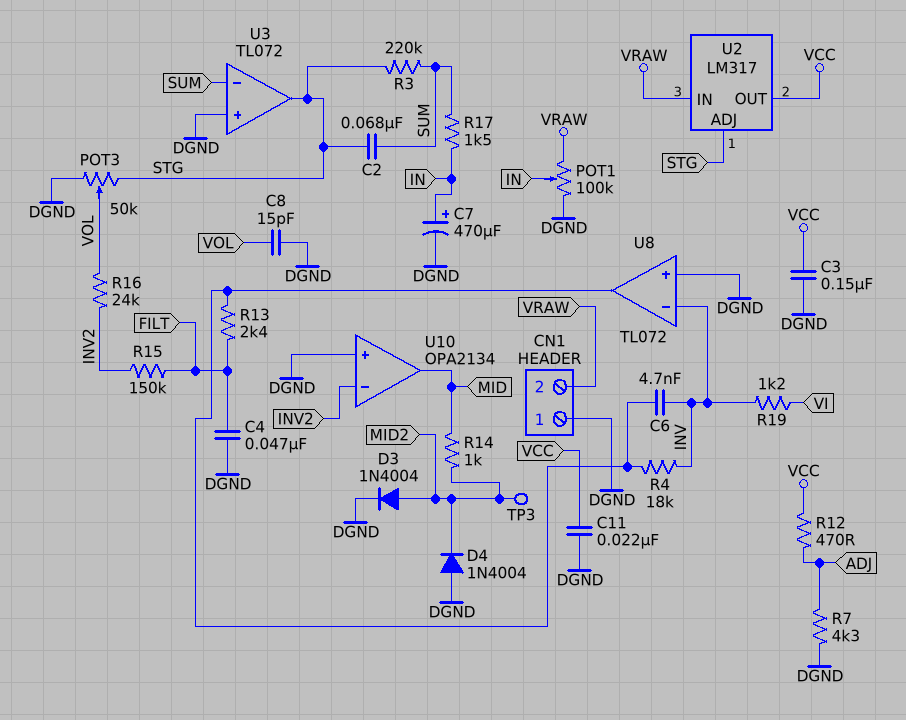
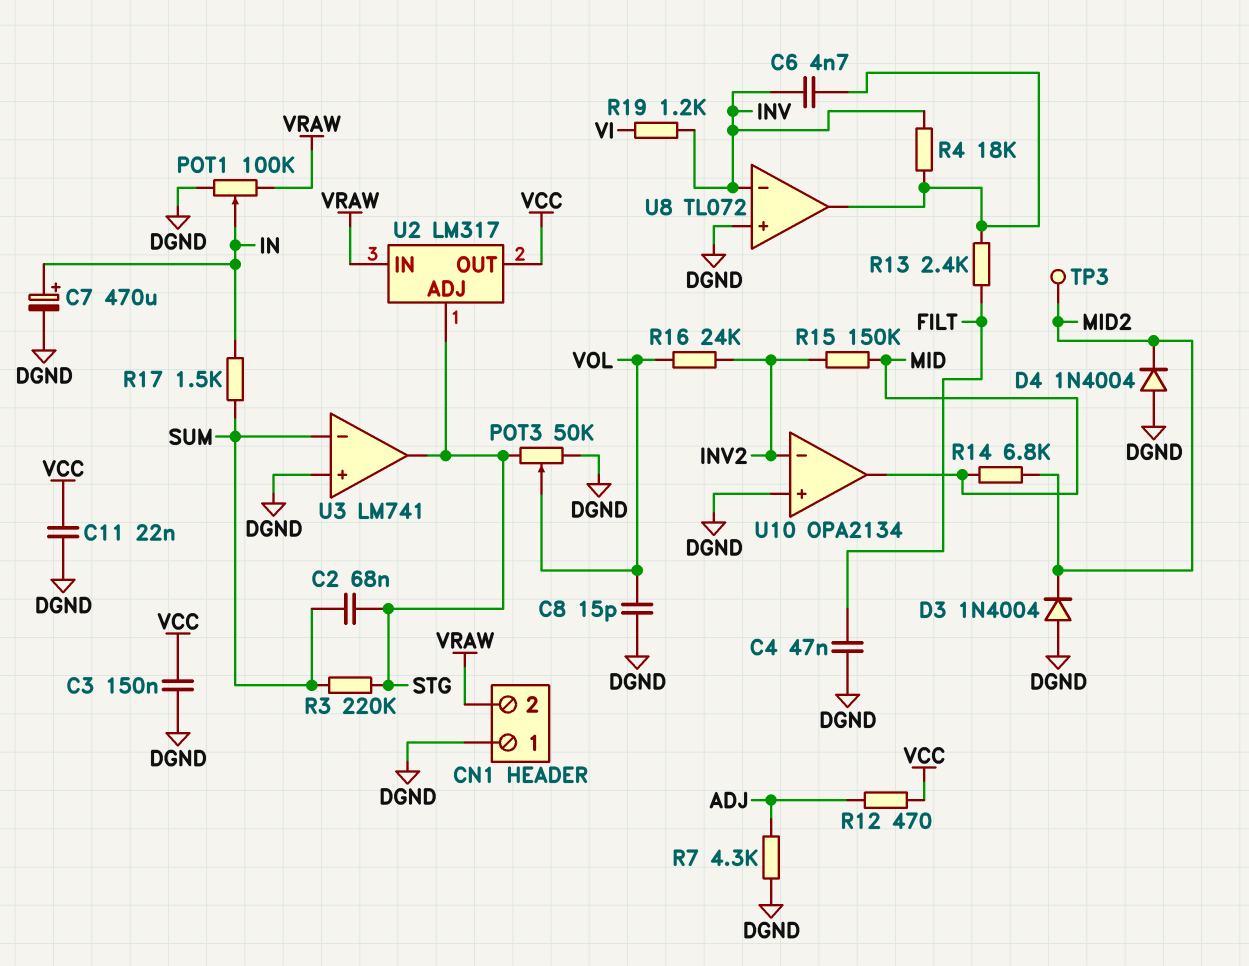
D3: diode 1N4004 (A MID2, K DGND) -> diode 1N4004 (A DGND, K MID2)
R14: 1k (MID, MID2) -> 6.8k (MID, MID2)
R15: 150k (FILT, INV2) -> 150k (INV2, MID)
U3: TL072 -> LM741

